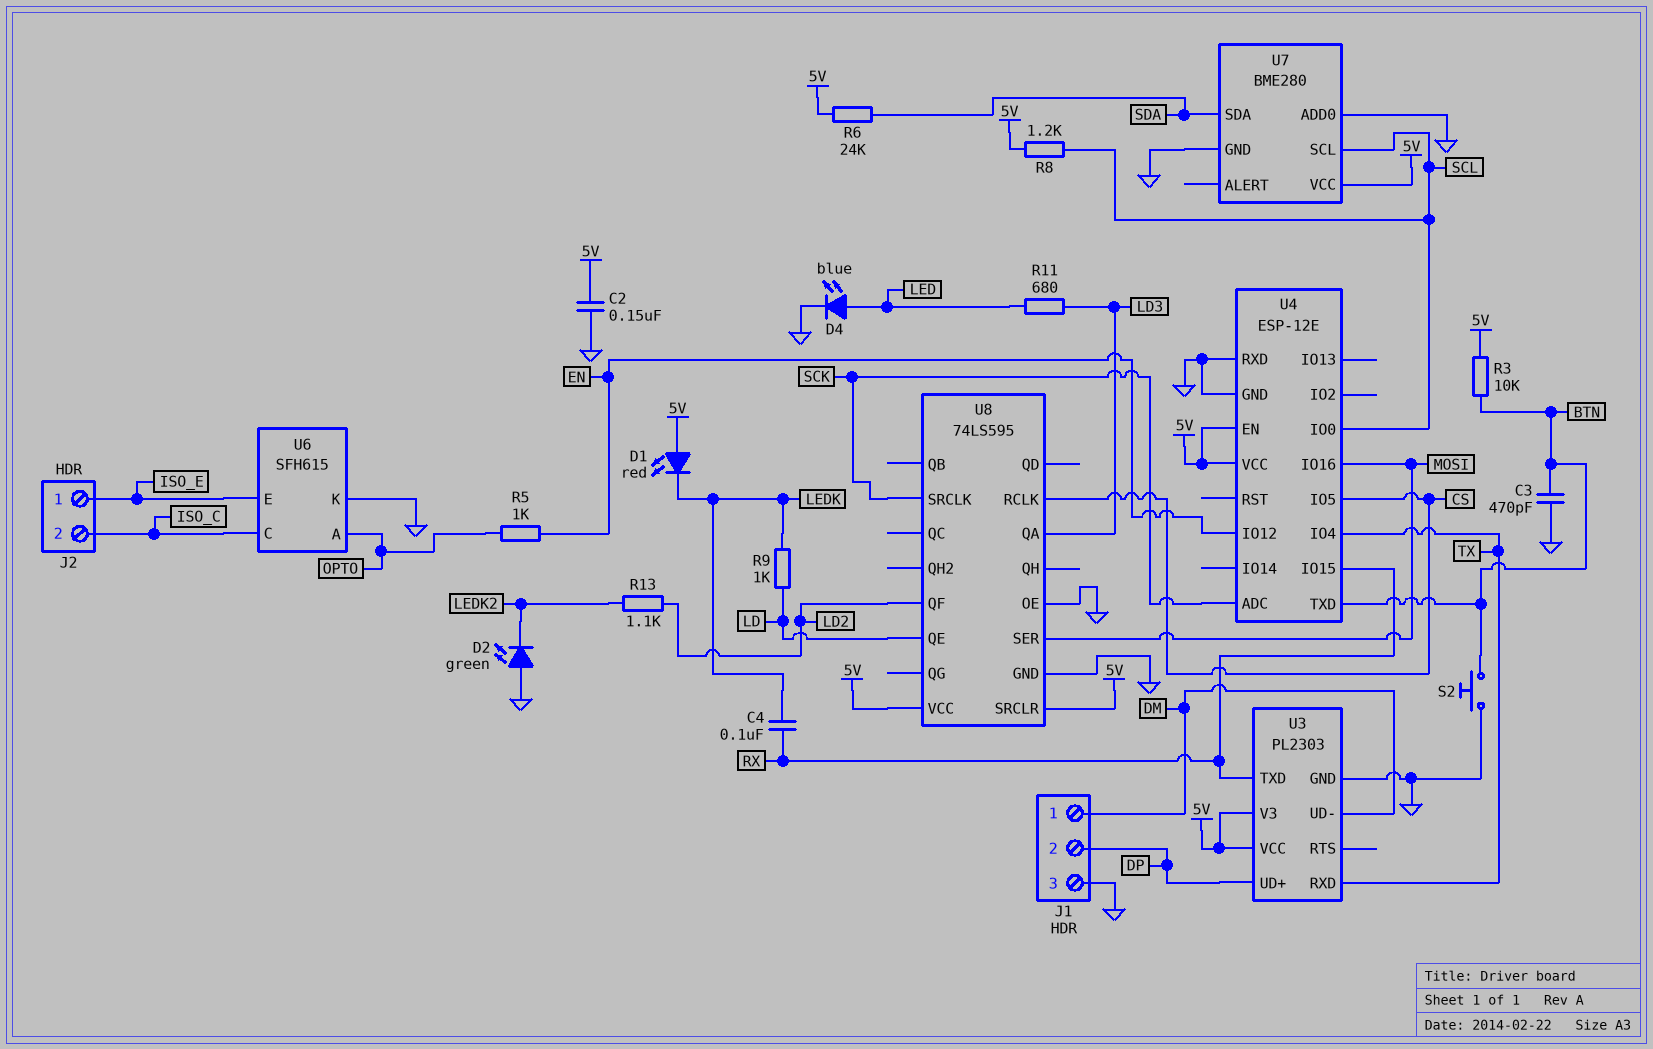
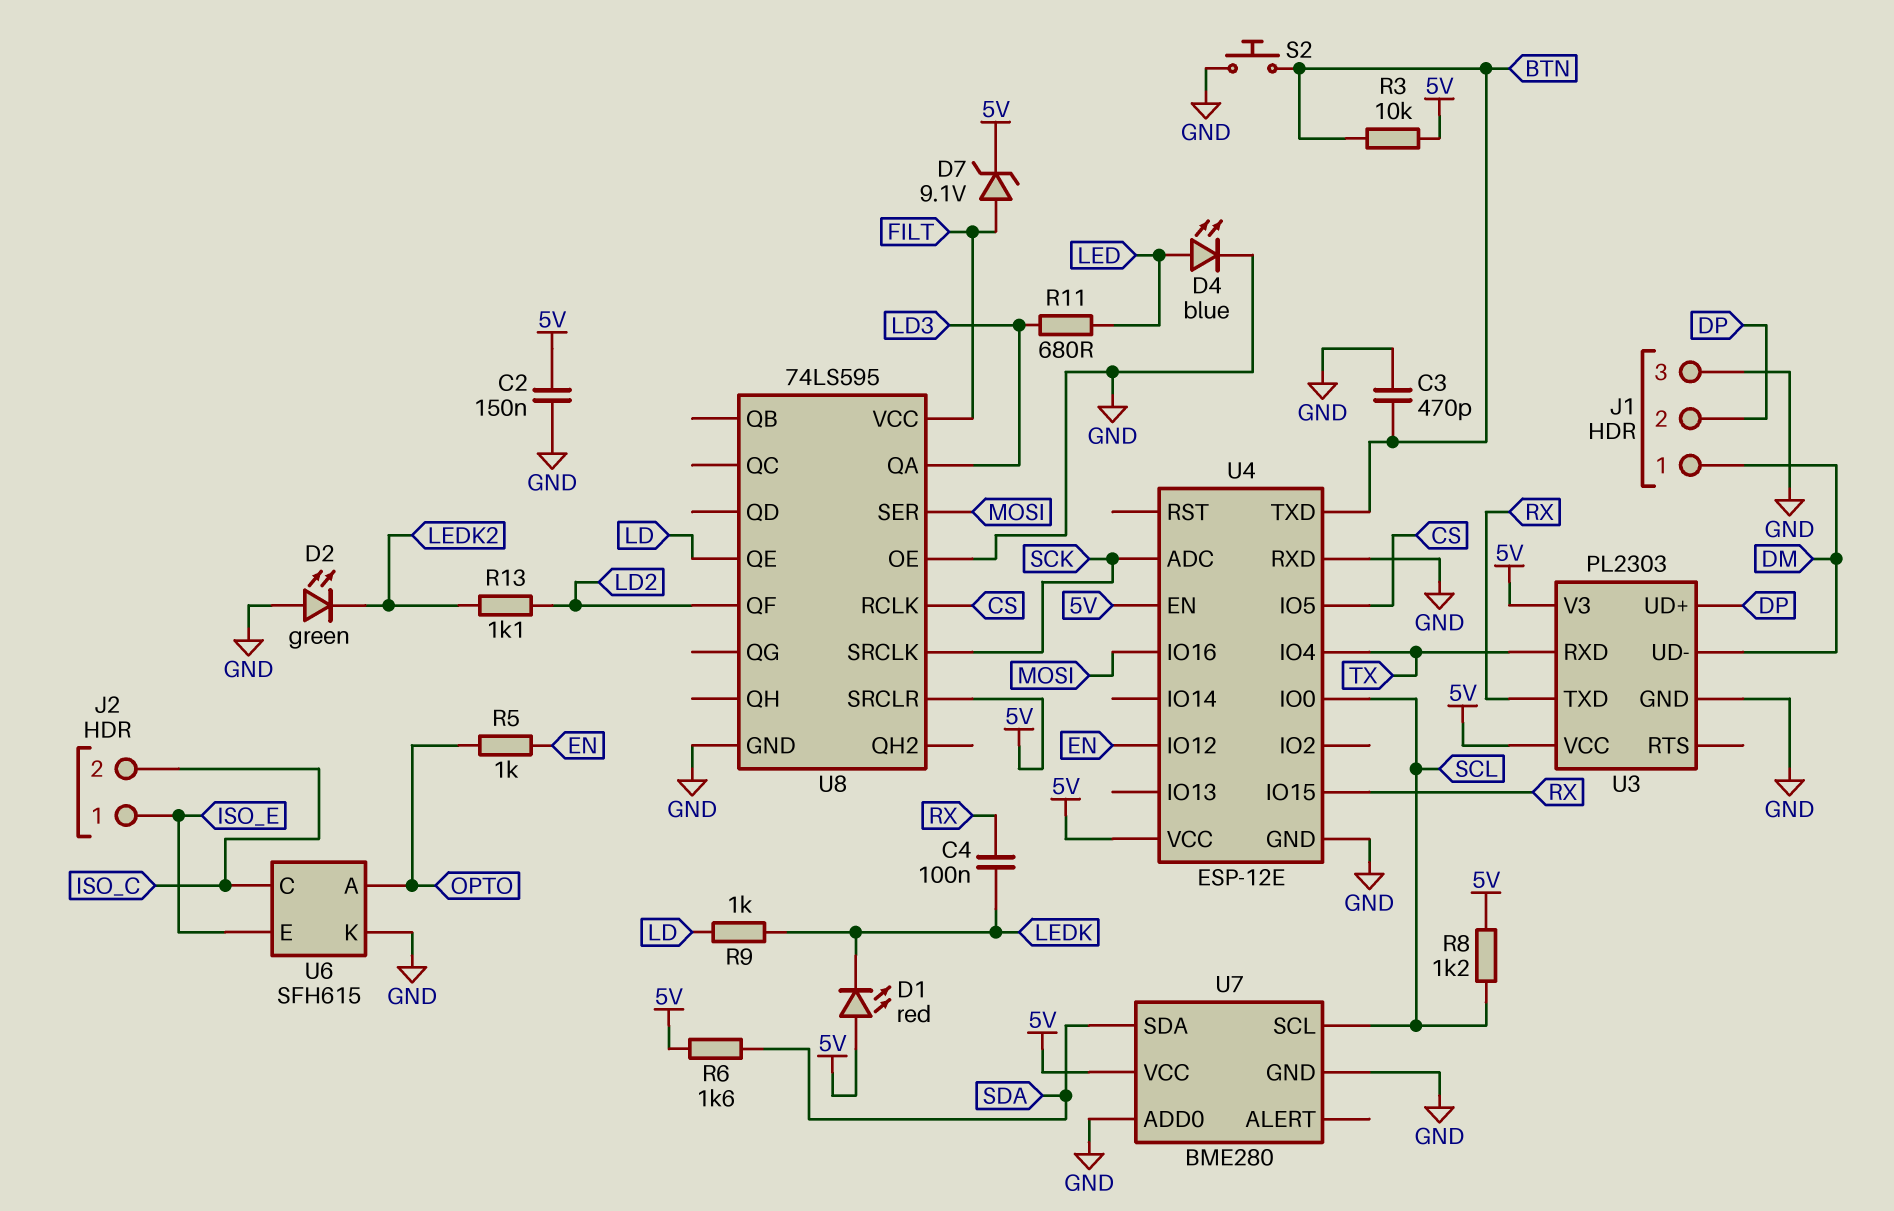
D7: none -> zener 9.1V (A FILT, K 5V)
R6: 24k (5V, SDA) -> 1.6k (5V, SDA)
U8 pin VCC: 5V -> FILT

